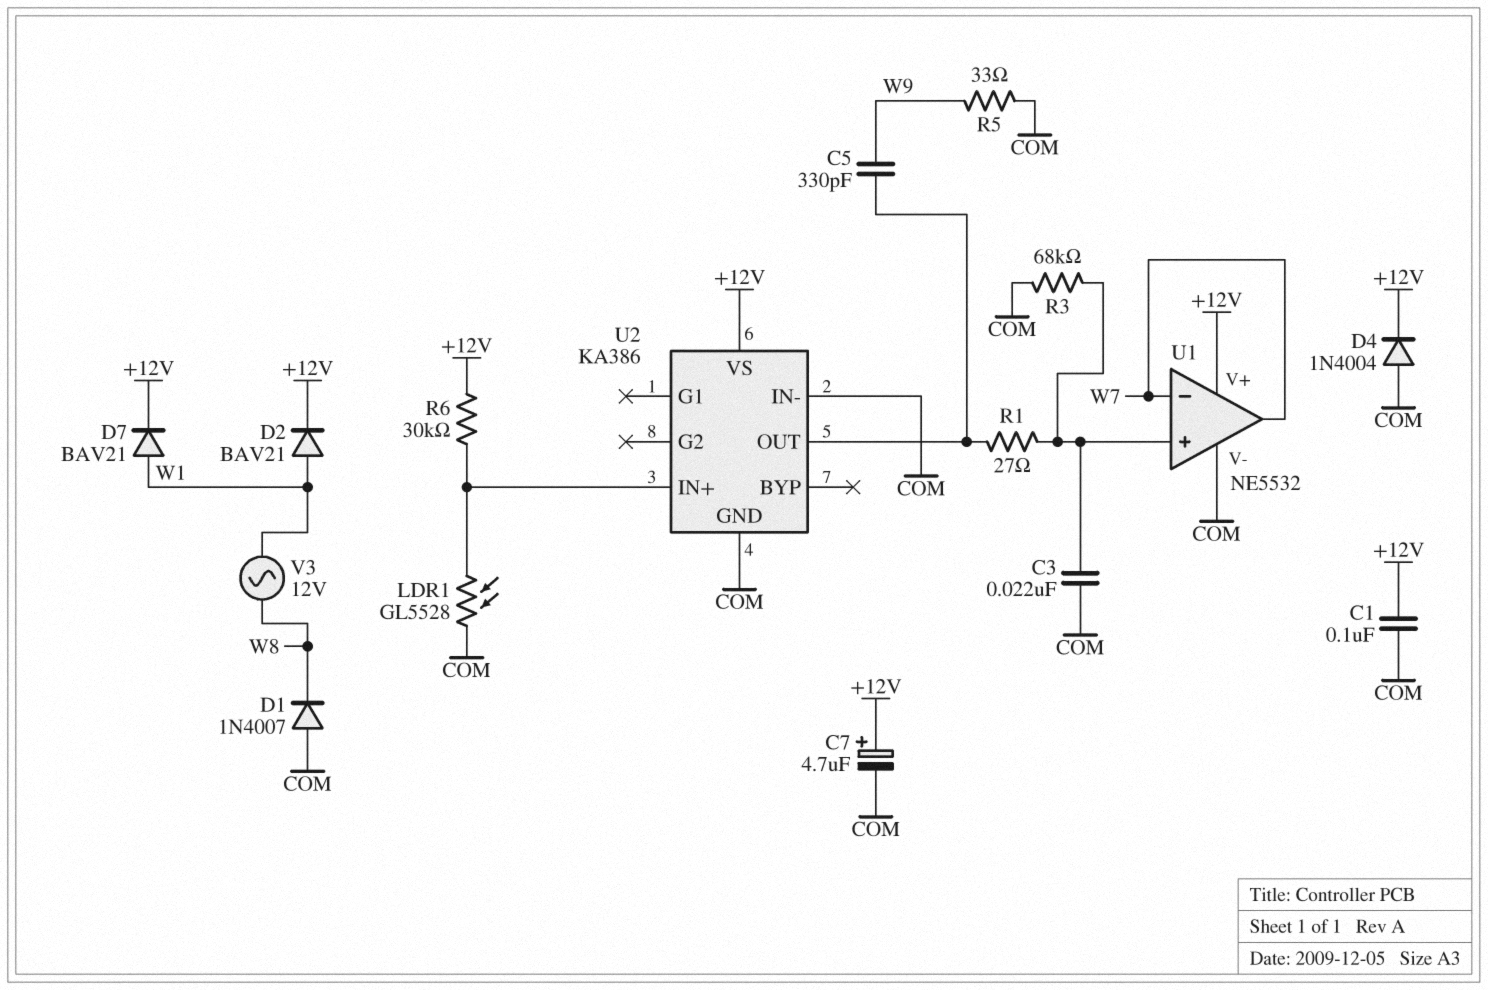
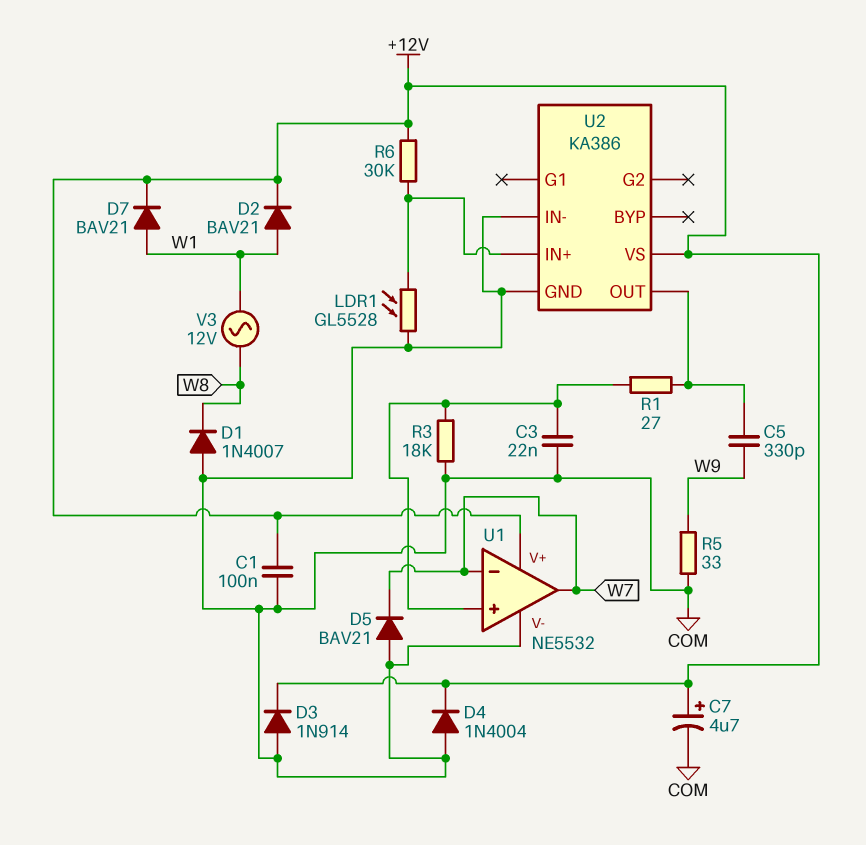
D3: none -> diode 1N914 (A COM, K +12V)
D5: none -> diode BAV21 (A COM, K W7)
R3: 68k (COM, U1/in+) -> 18k (COM, U1/in+)

